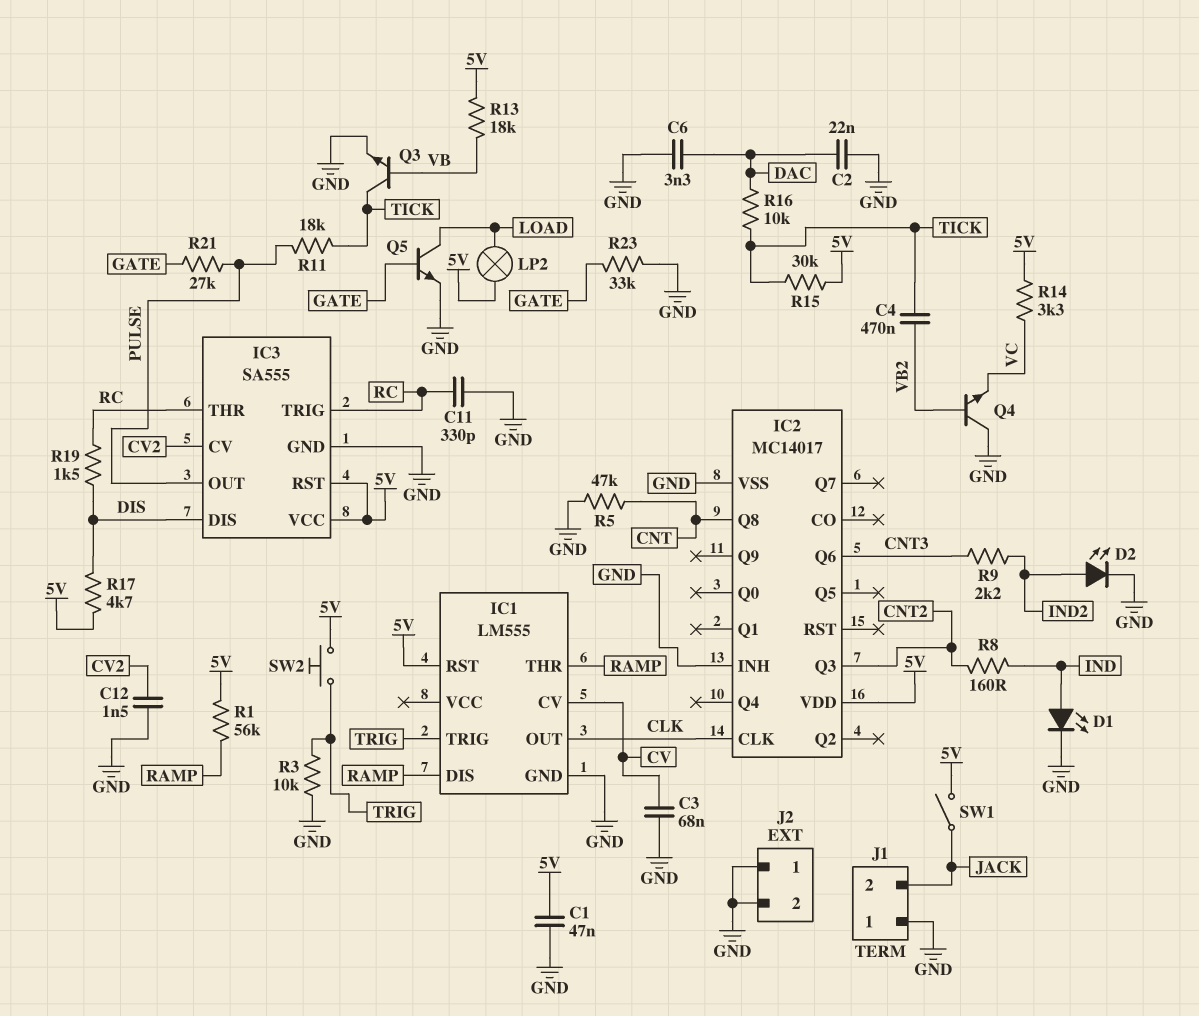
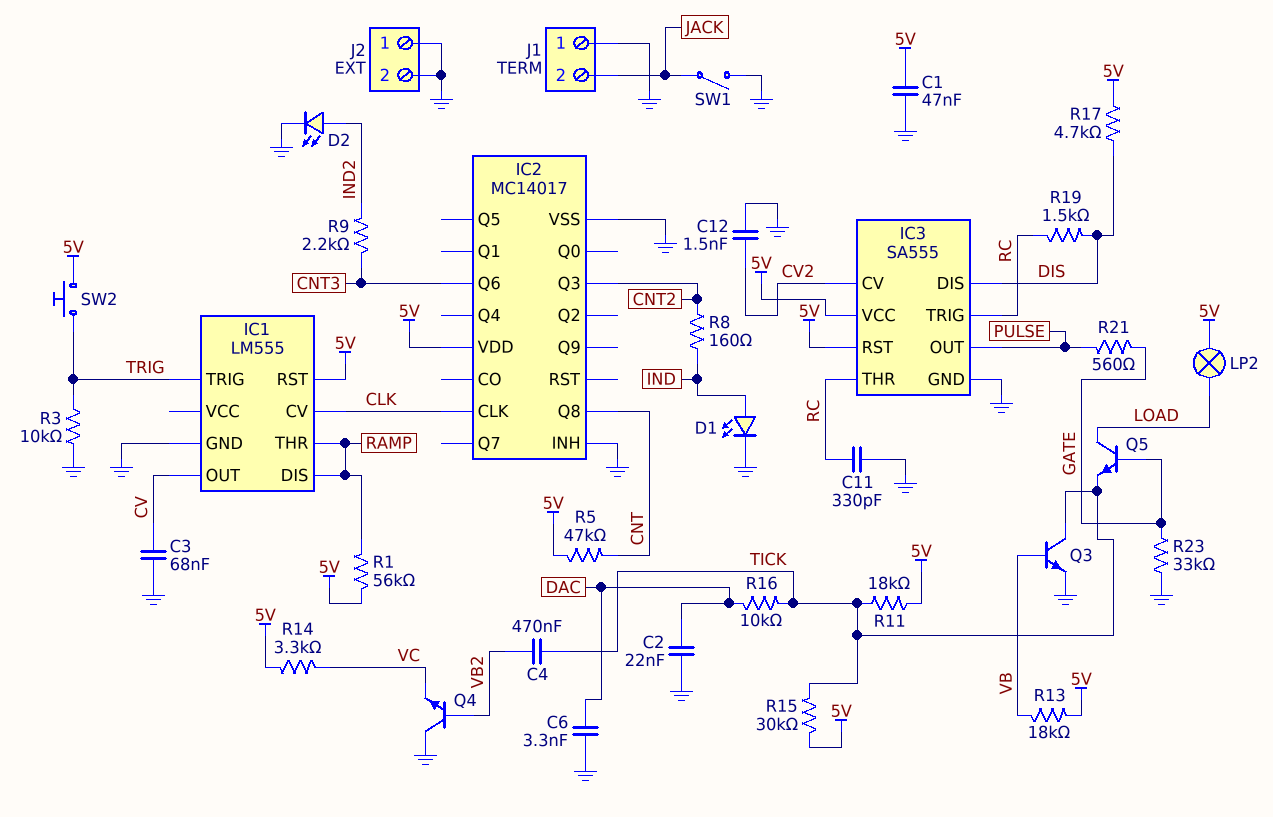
IC1 pin CV: CV -> CLK
IC1 pin OUT: CLK -> CV
Q5: NPN (B GATE, C LOAD, E GND) -> NPN (B GATE, C LOAD, E TICK)
R5: 47k (CNT, GND) -> 47k (5V, CNT)
R11: 18k (PULSE, TICK) -> 18k (5V, TICK)
R21: 27k (GATE, PULSE) -> 560 (GATE, PULSE)
SW1: switch (5V, JACK) -> switch (GND, JACK)

